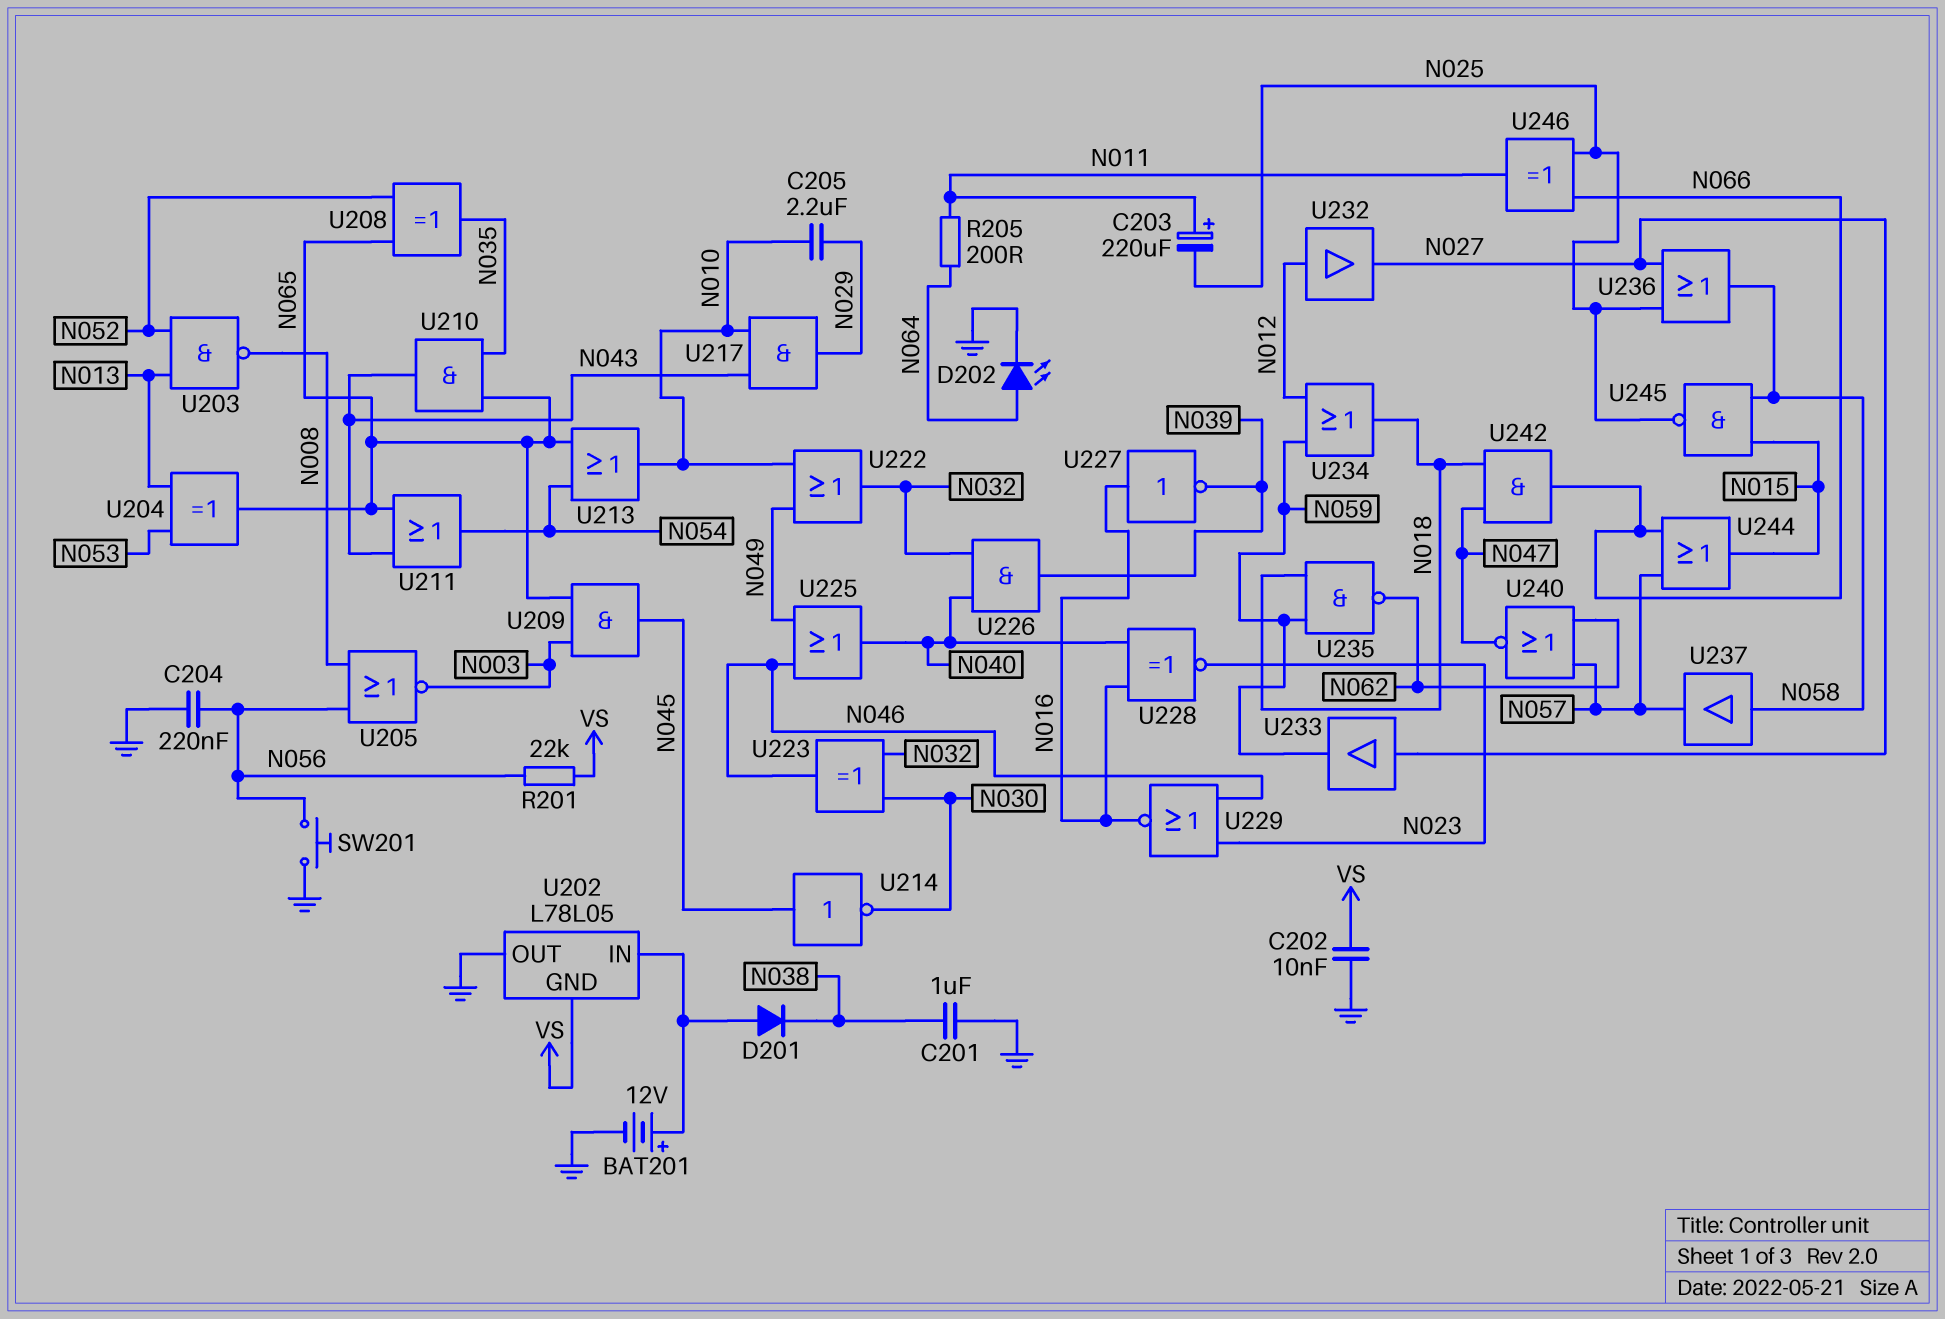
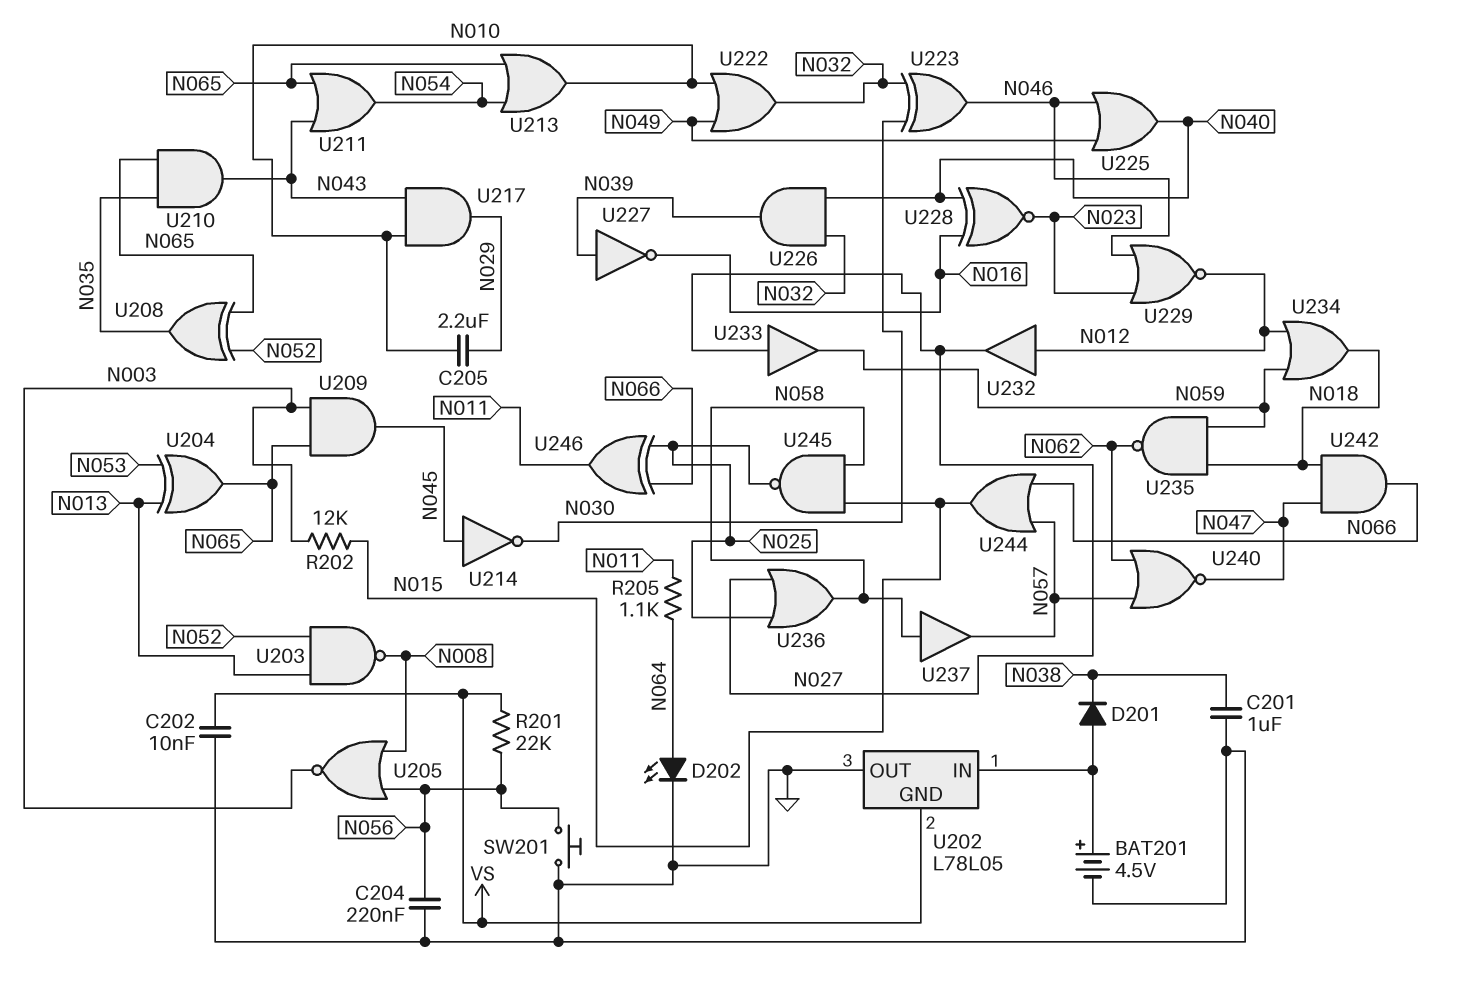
BAT201: 12V (plus U202/IN, minus GND) -> 4.5V (plus U202/IN, minus GND)
C203: 220uF (plus N011, minus N025) -> none
R202: none -> 12k (N003, N015)
R205: 200 (N011, N064) -> 1.1k (N011, N064)
U227: NOT (in N016, out N039) -> NOT (in N039, out N016)
U229: NOR (in N023, in N046, out N016) -> NOR (in N023, in N046, out N012)

